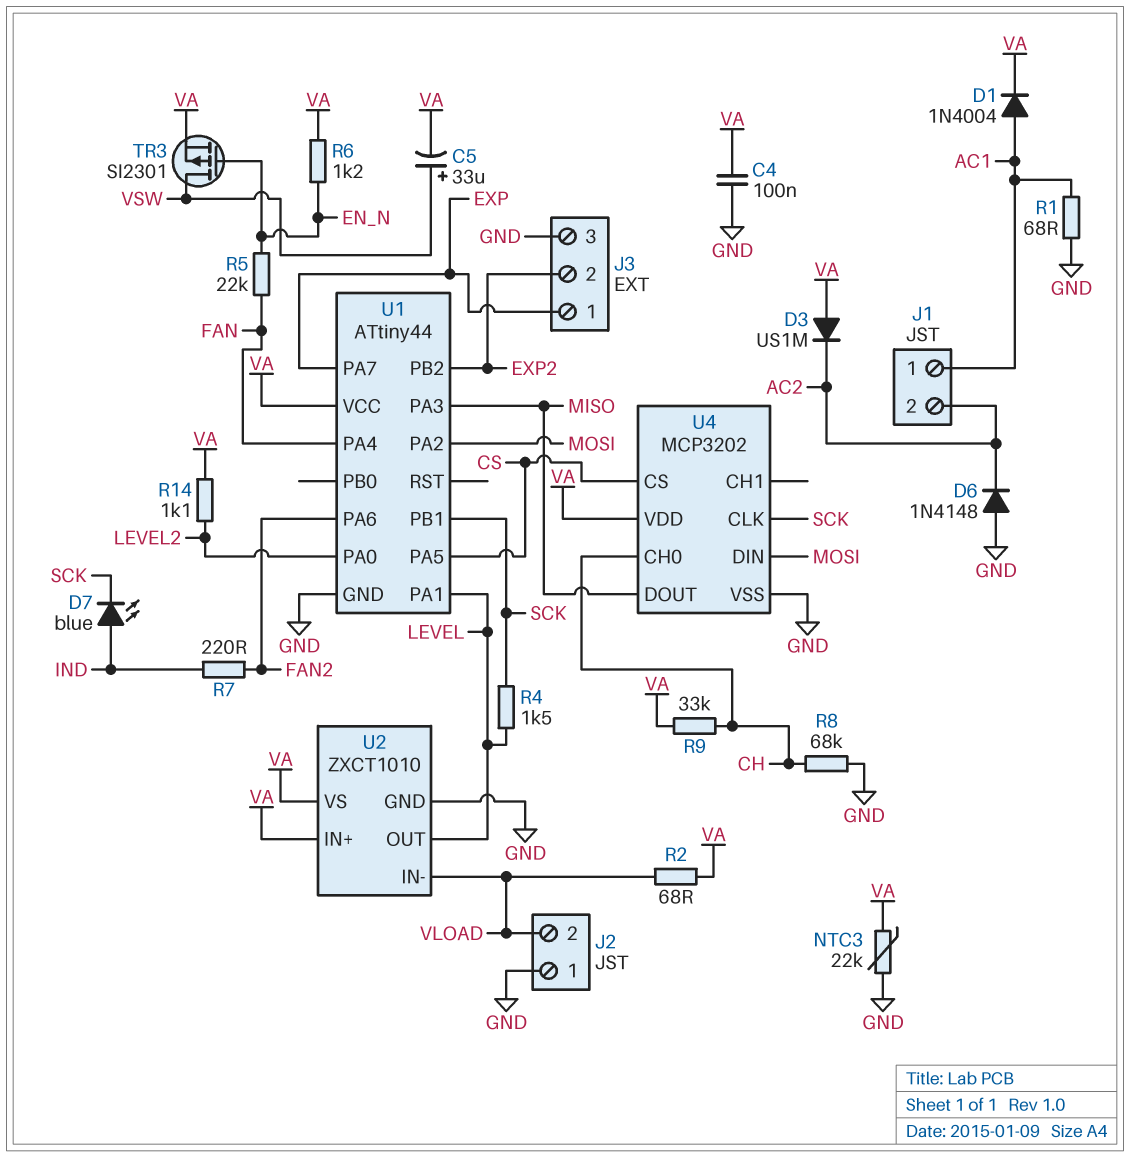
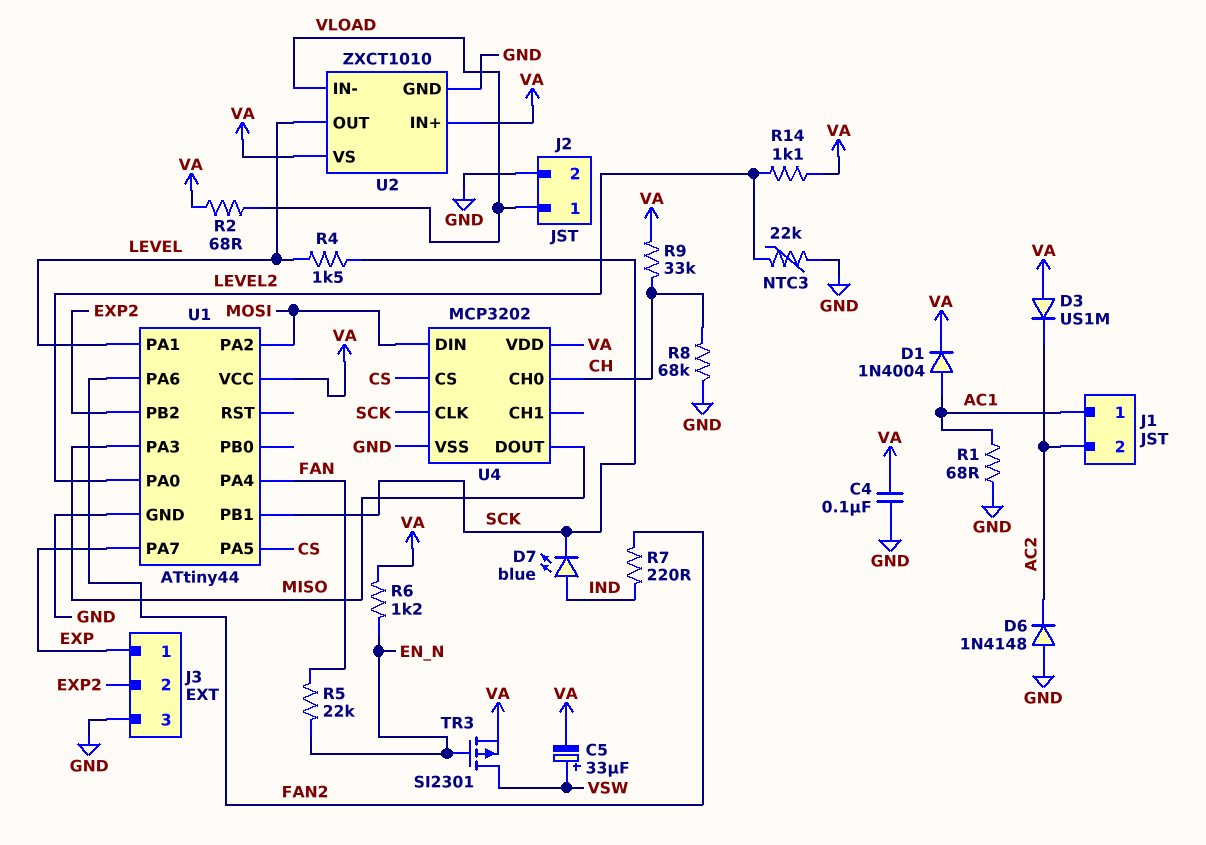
J2 pin 1: GND -> VLOAD
J2 pin 2: VLOAD -> GND
NTC3: 22k (GND, VA) -> 22k (GND, LEVEL2)

